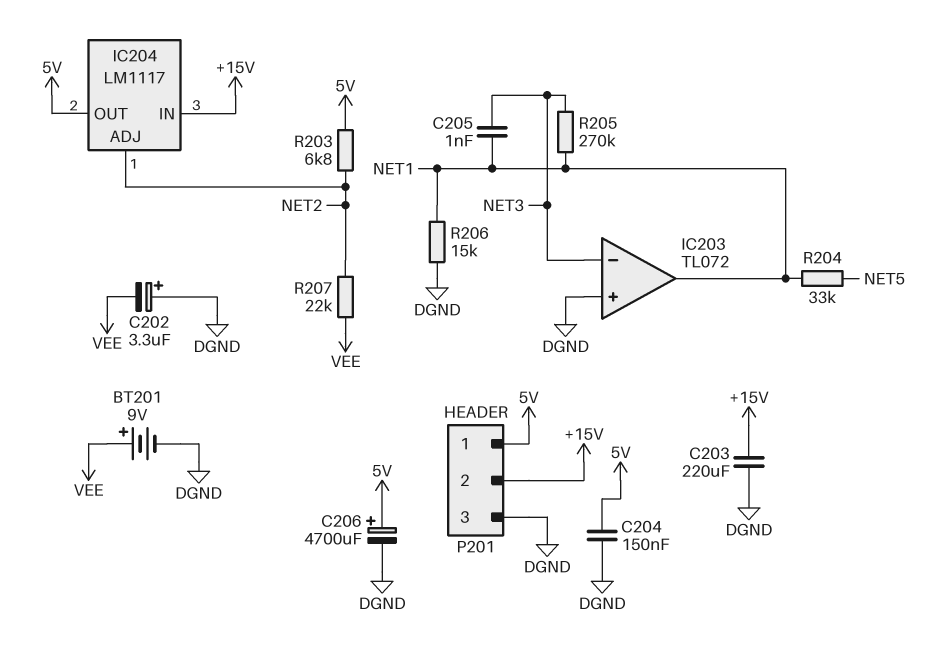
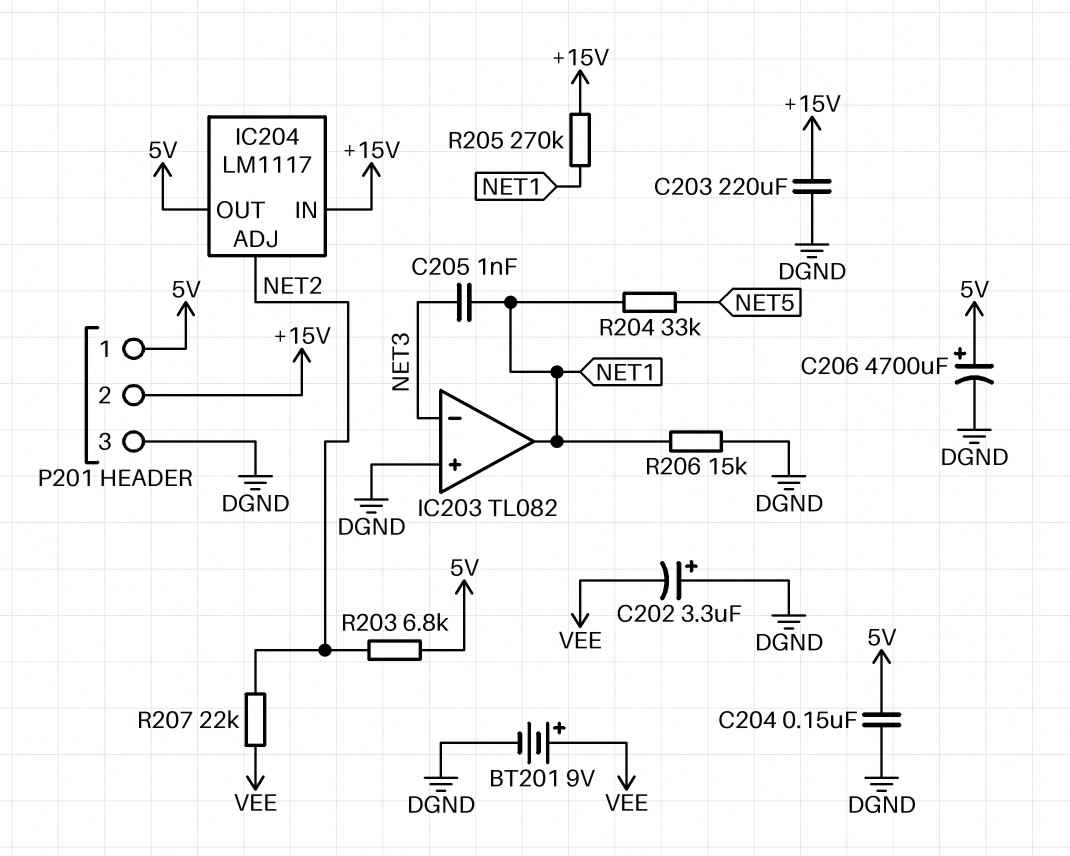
IC203: TL072 -> TL082
R205: 270k (NET1, NET3) -> 270k (+15V, NET1)

